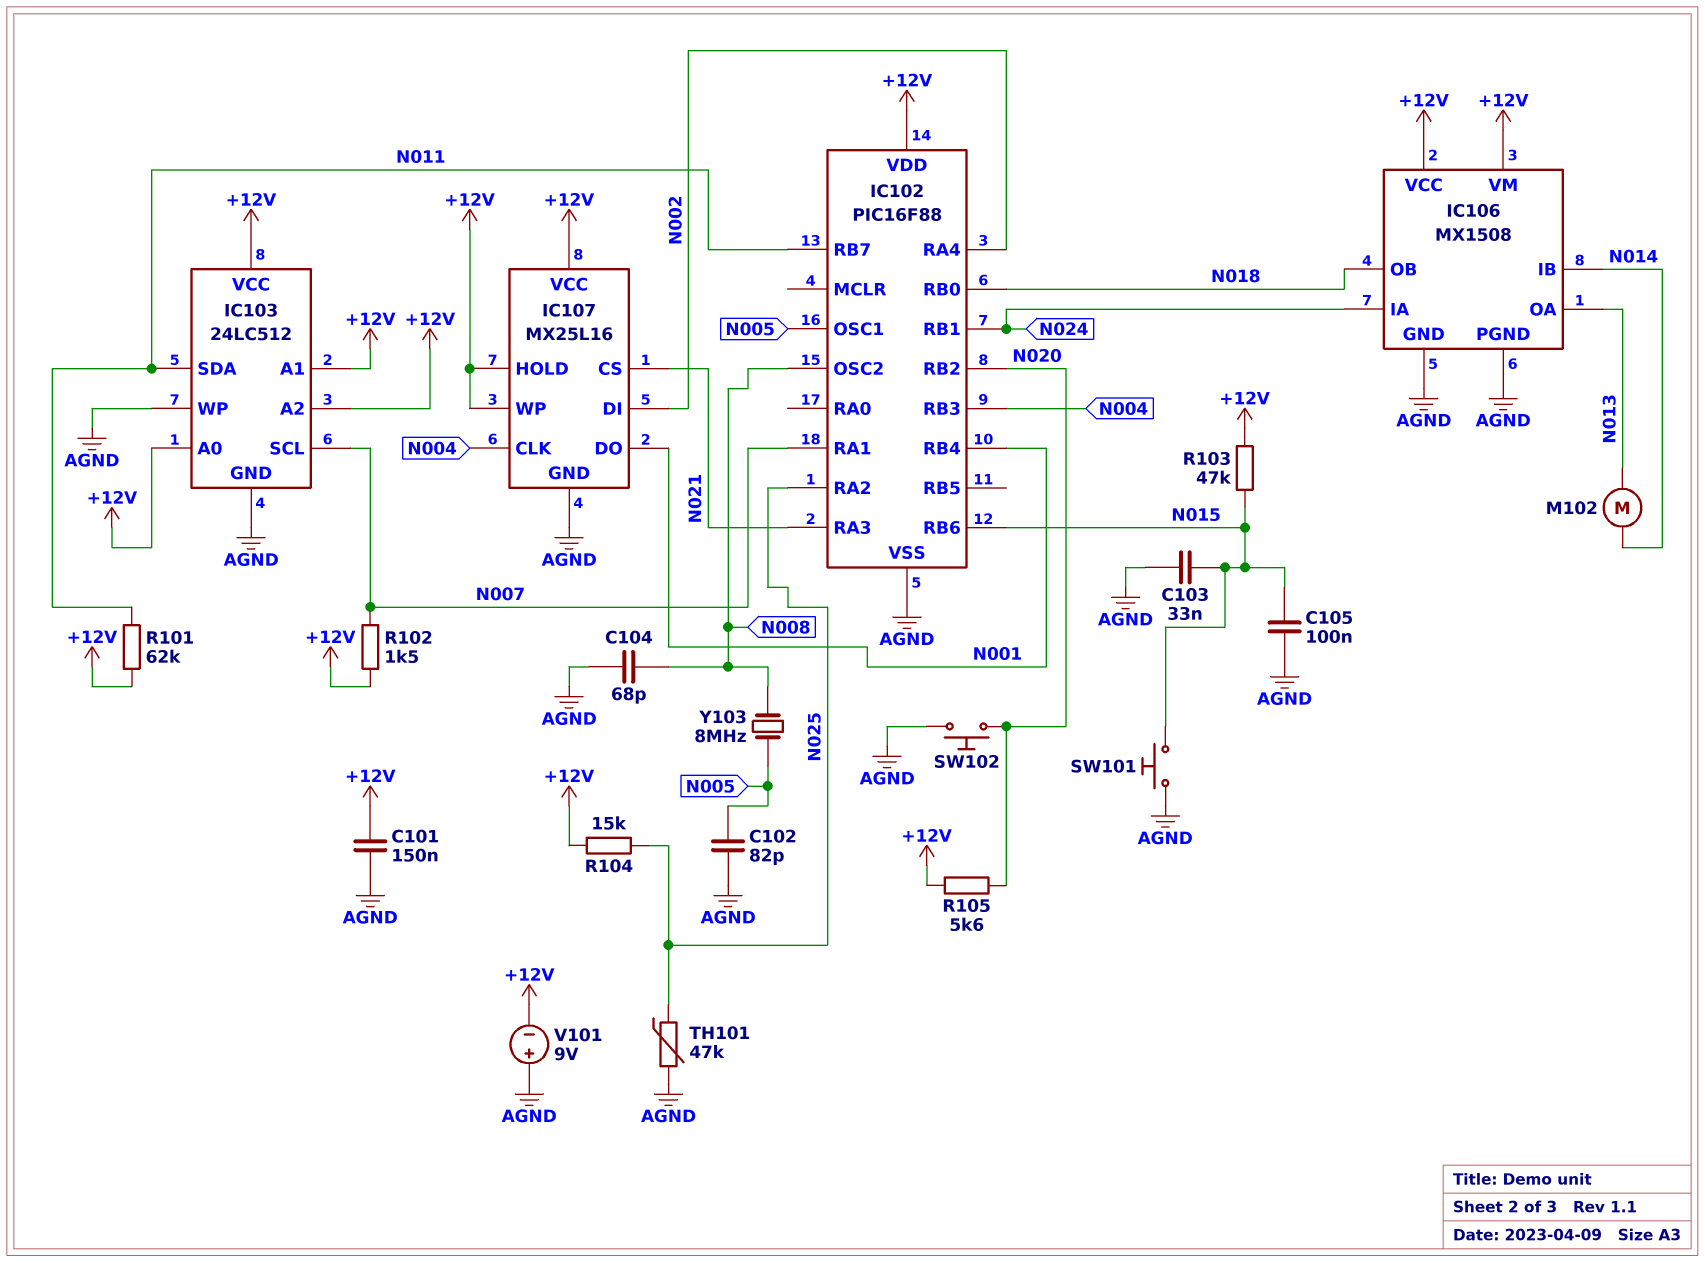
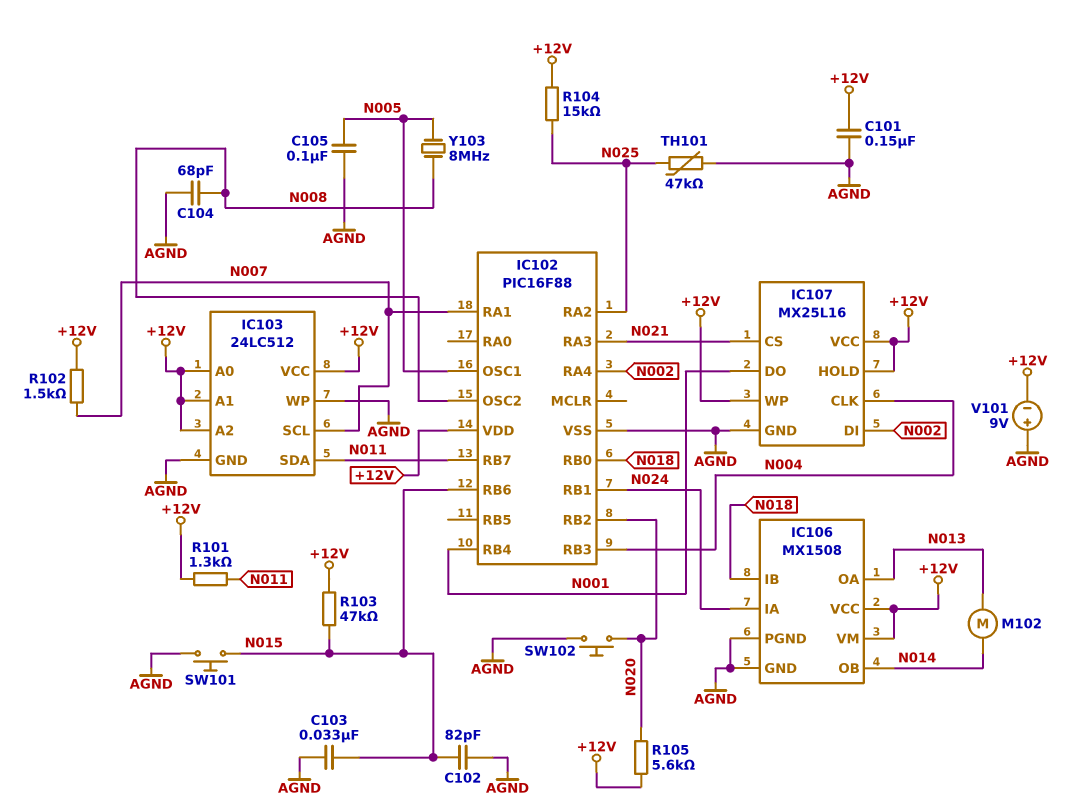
C102: 82pF (AGND, N005) -> 82pF (AGND, N015)
C105: 100nF (AGND, N015) -> 100nF (AGND, N005)
IC106 pin IB: N014 -> N018
IC106 pin OB: N018 -> N014
R101: 62k (+12V, N011) -> 1.3k (+12V, N011)

